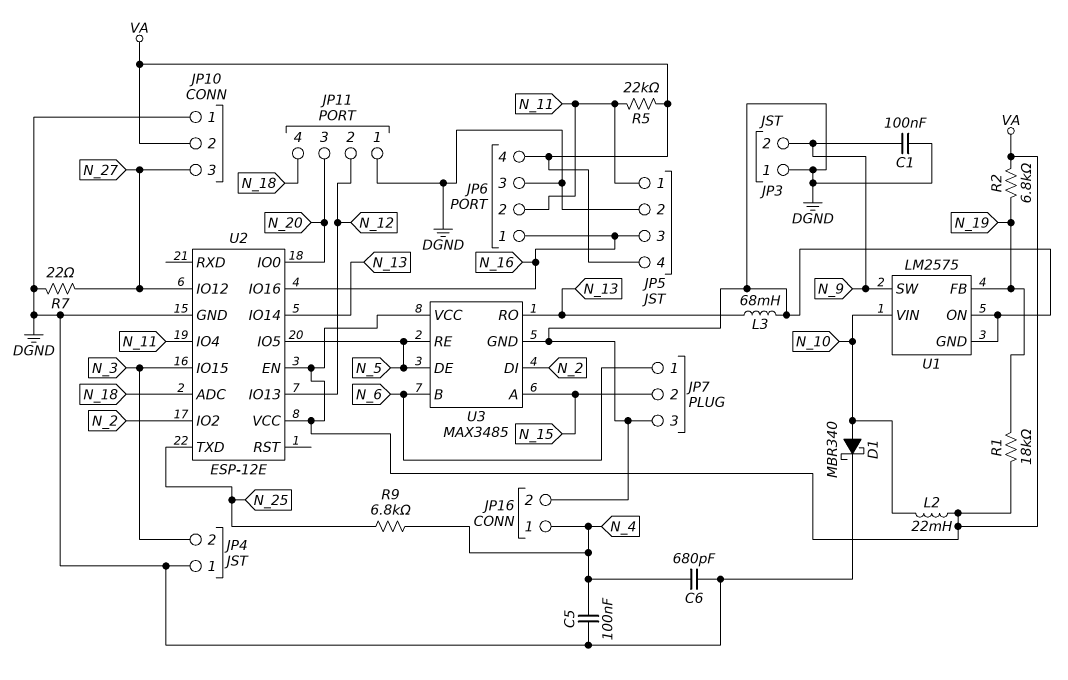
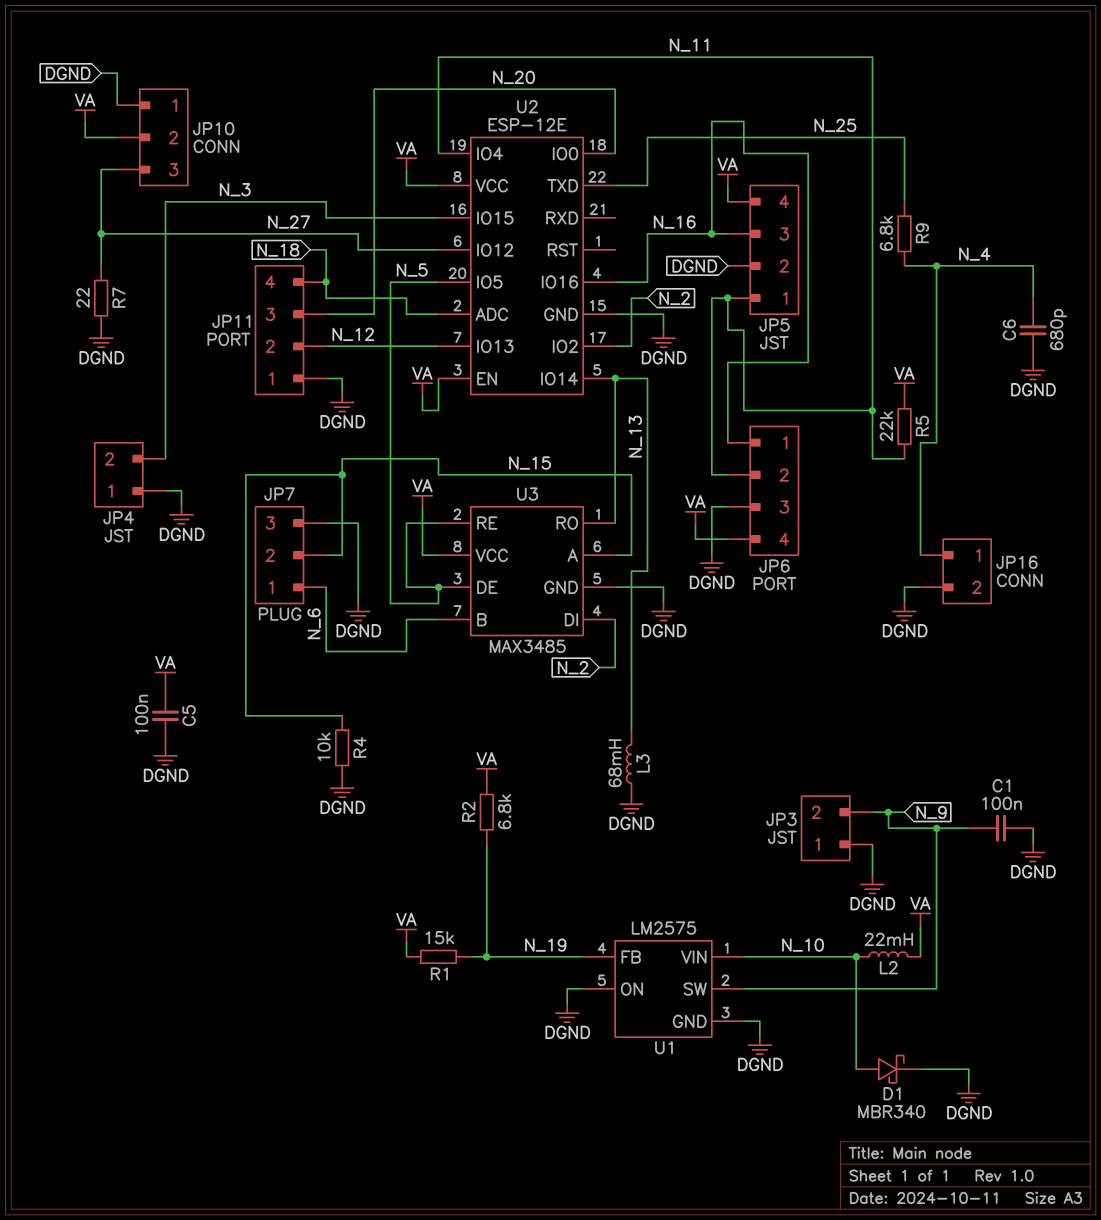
C5: 100nF (DGND, N_4) -> 100nF (DGND, VA)
R1: 18k (N_19, VA) -> 15k (N_19, VA)
R4: none -> 10k (DGND, N_15)

